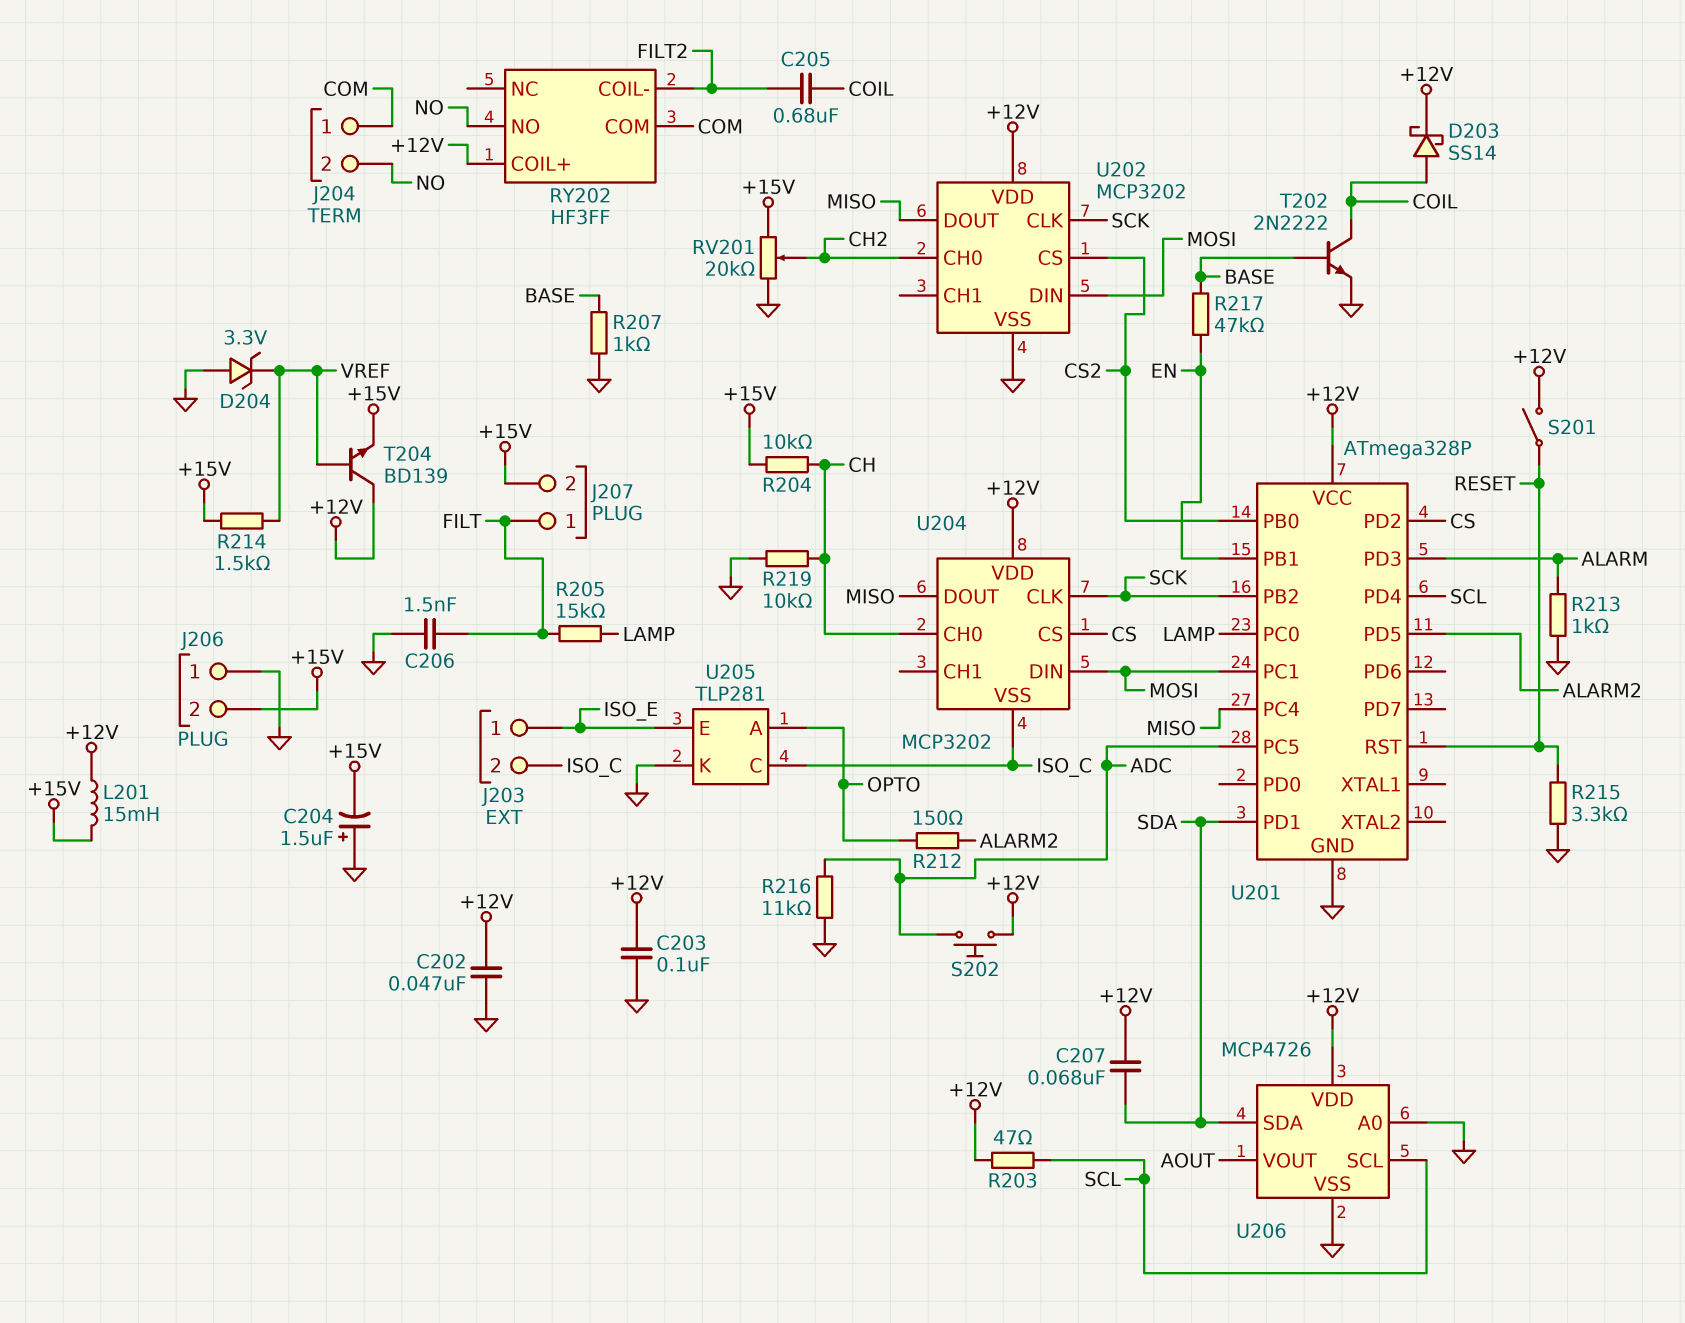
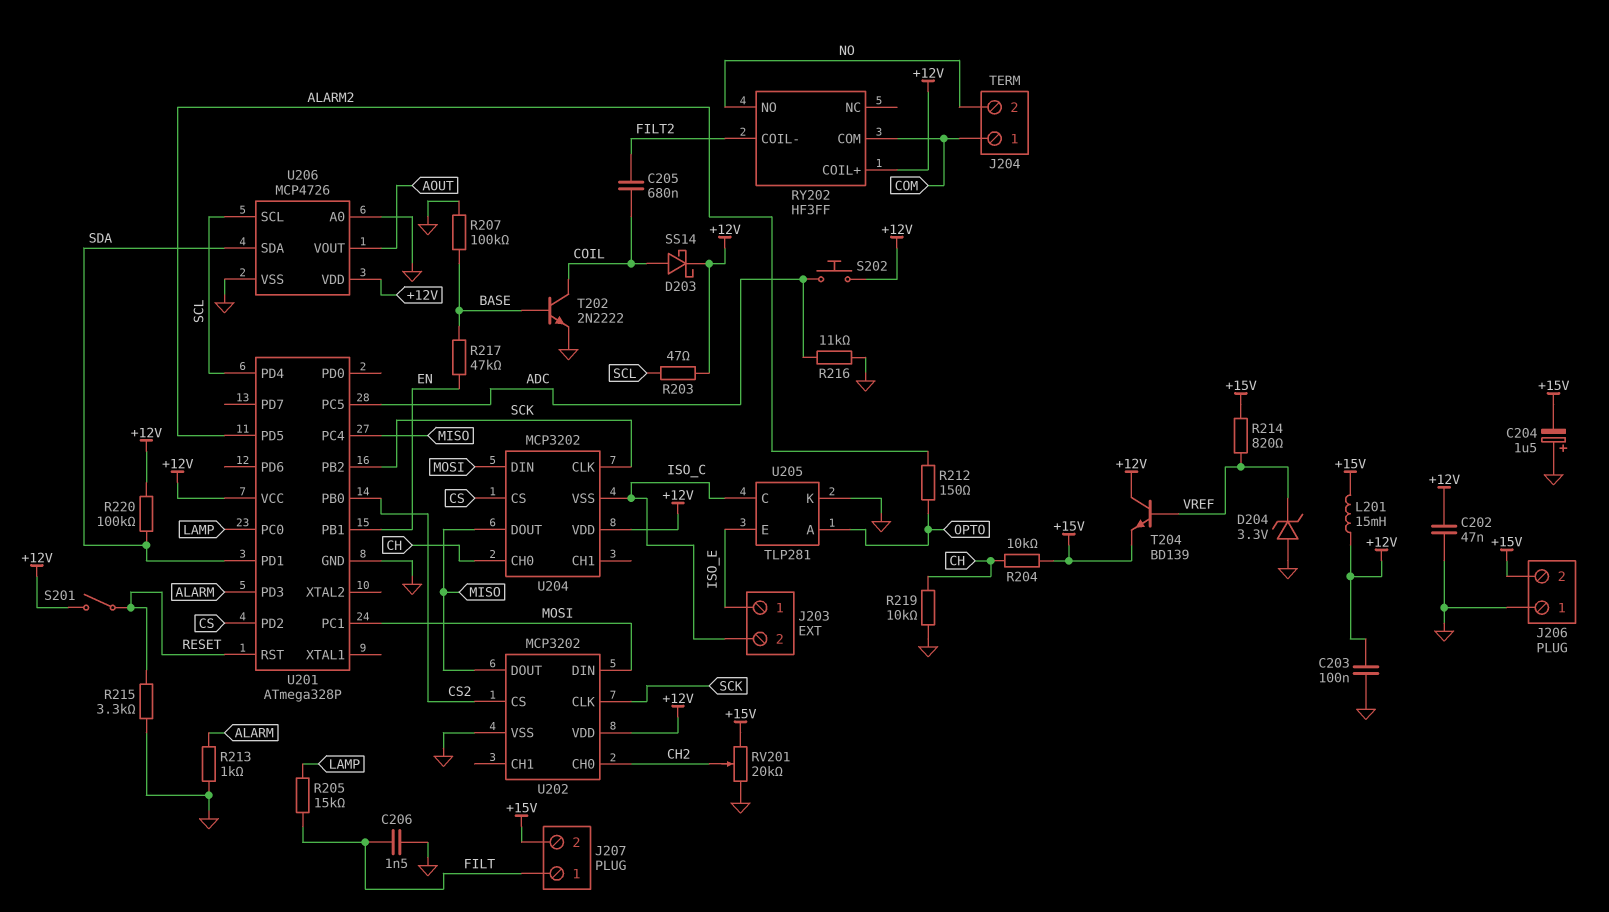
C207: 68nF (+12V, SDA) -> none
R207: 1k (BASE, GND) -> 100k (BASE, GND)
R214: 1.5k (+15V, VREF) -> 820 (+15V, VREF)
R220: none -> 100k (+12V, SDA)

